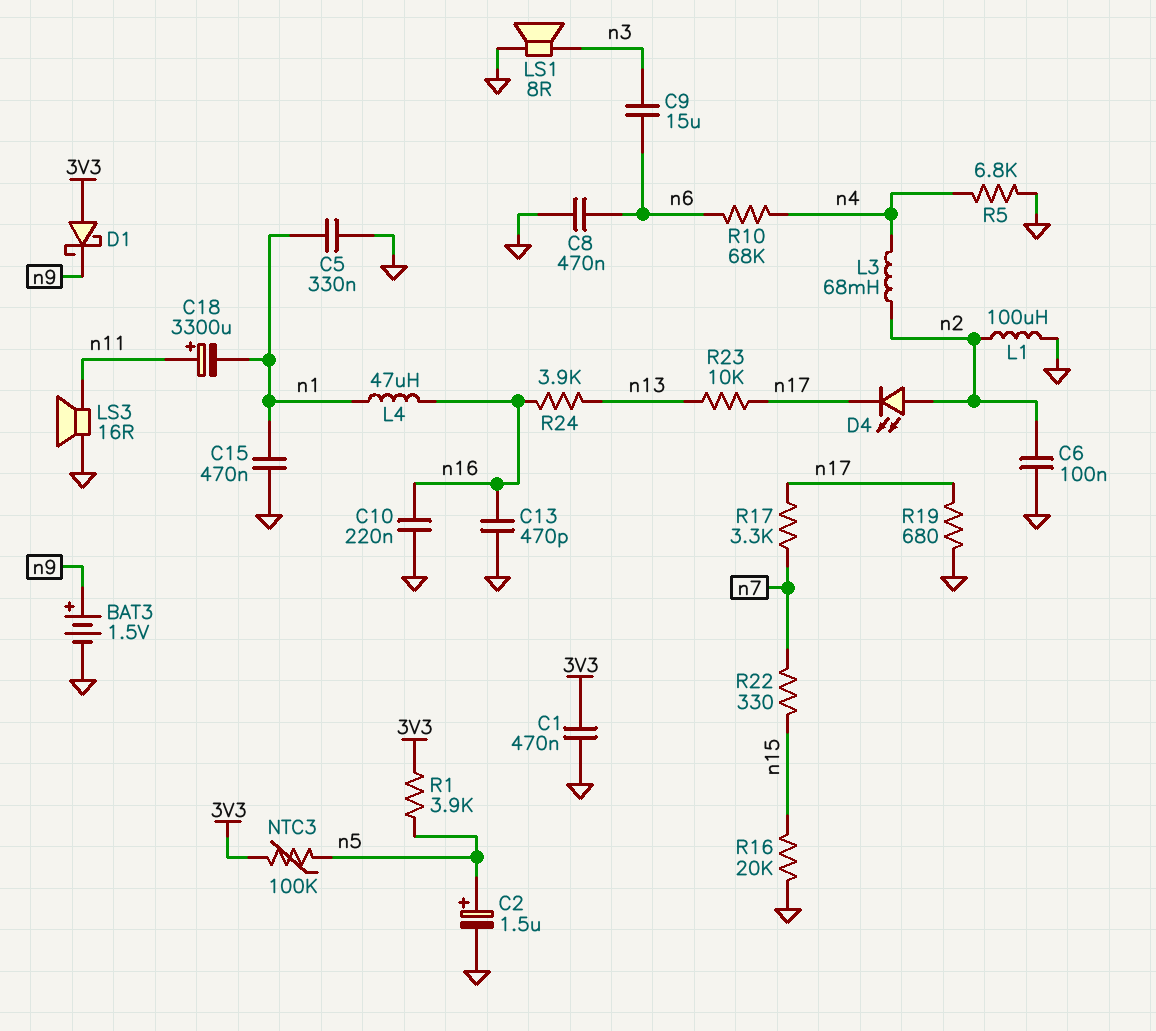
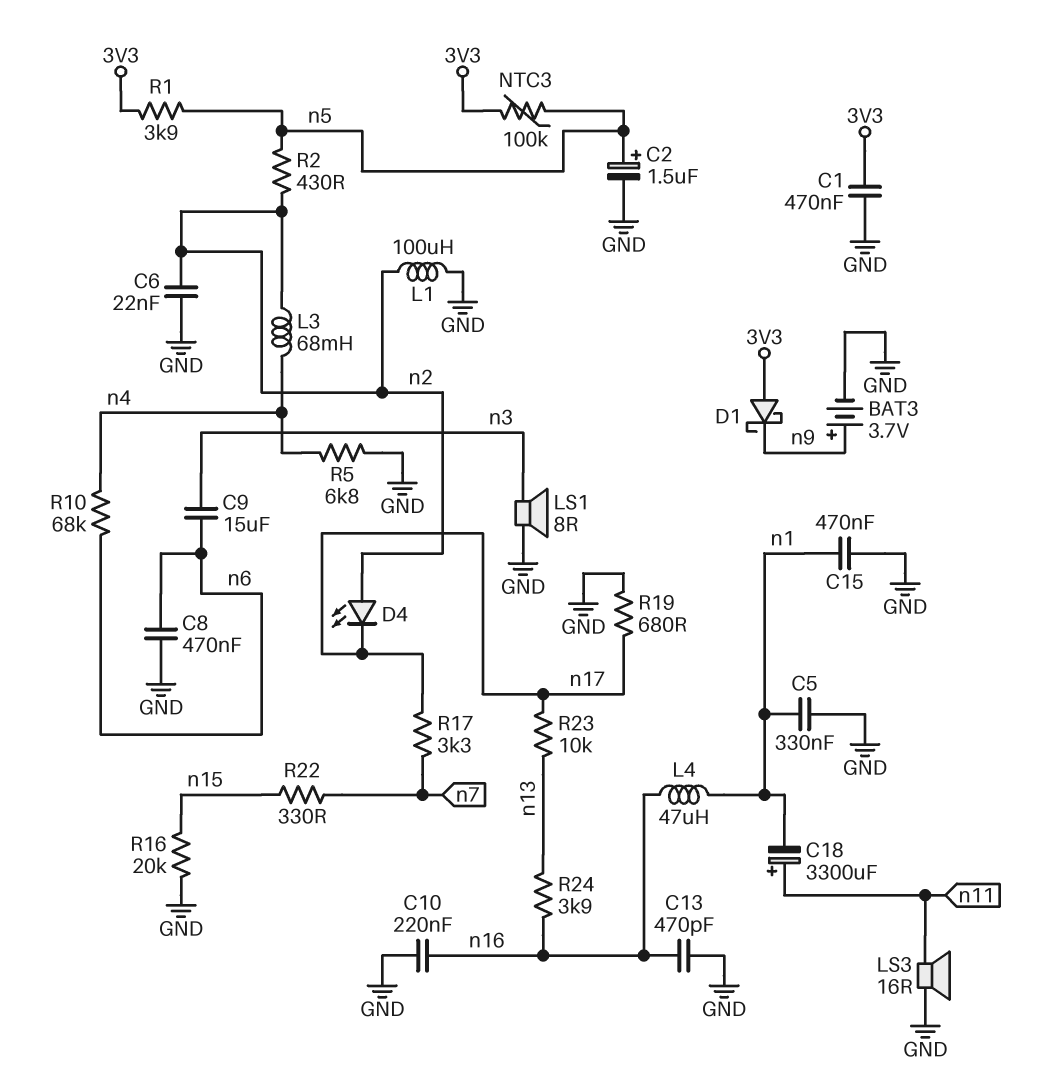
BAT3: 1.5V (plus n9, minus GND) -> 3.7V (plus n9, minus GND)
C6: 100nF (GND, n2) -> 22nF (GND, n2)
R2: none -> 430 (n2, n5)

